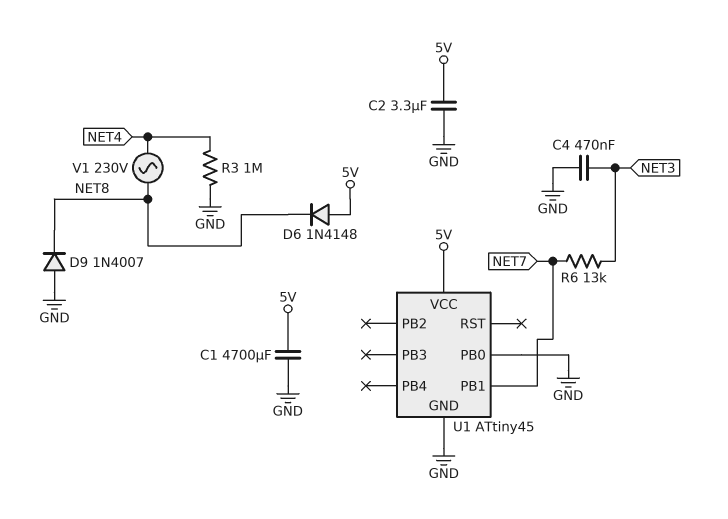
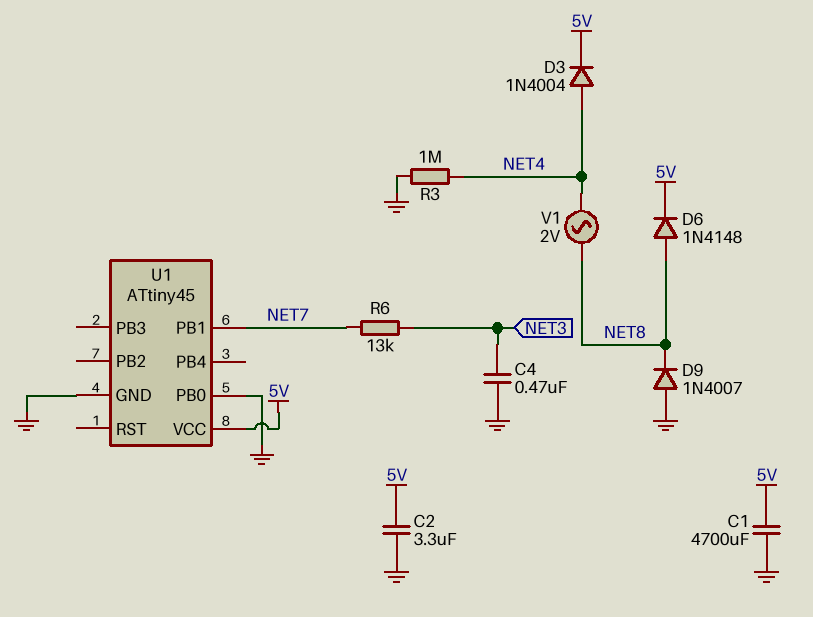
D3: none -> diode 1N4004 (A NET4, K 5V)
D6: diode 1N4148 (A 5V, K NET8) -> diode 1N4148 (A NET8, K 5V)
V1: AC 230V (NET4, NET8) -> AC 2V (NET4, NET8)

